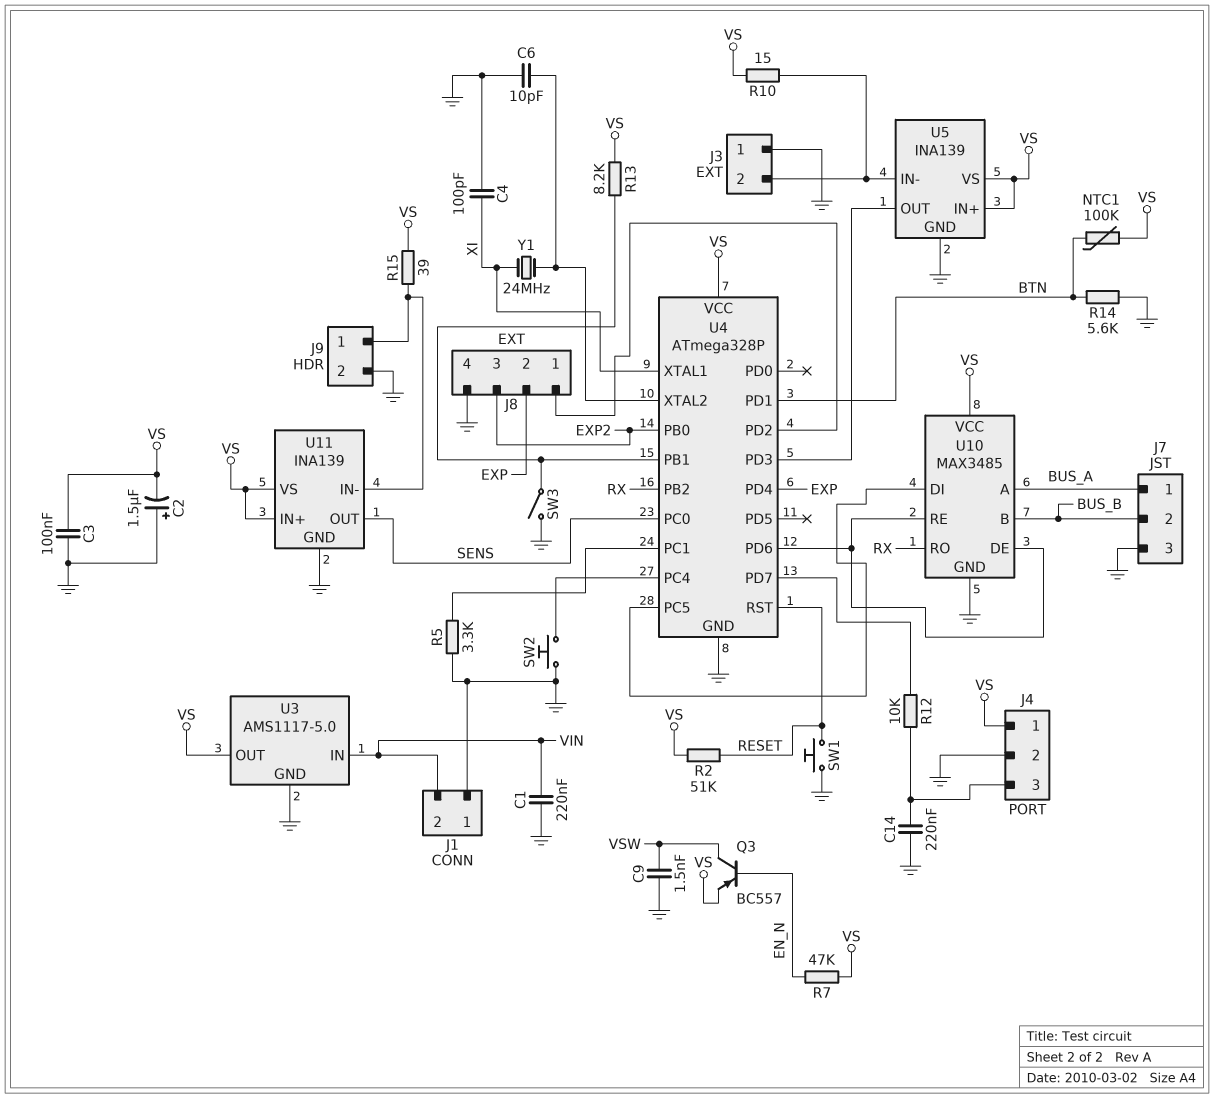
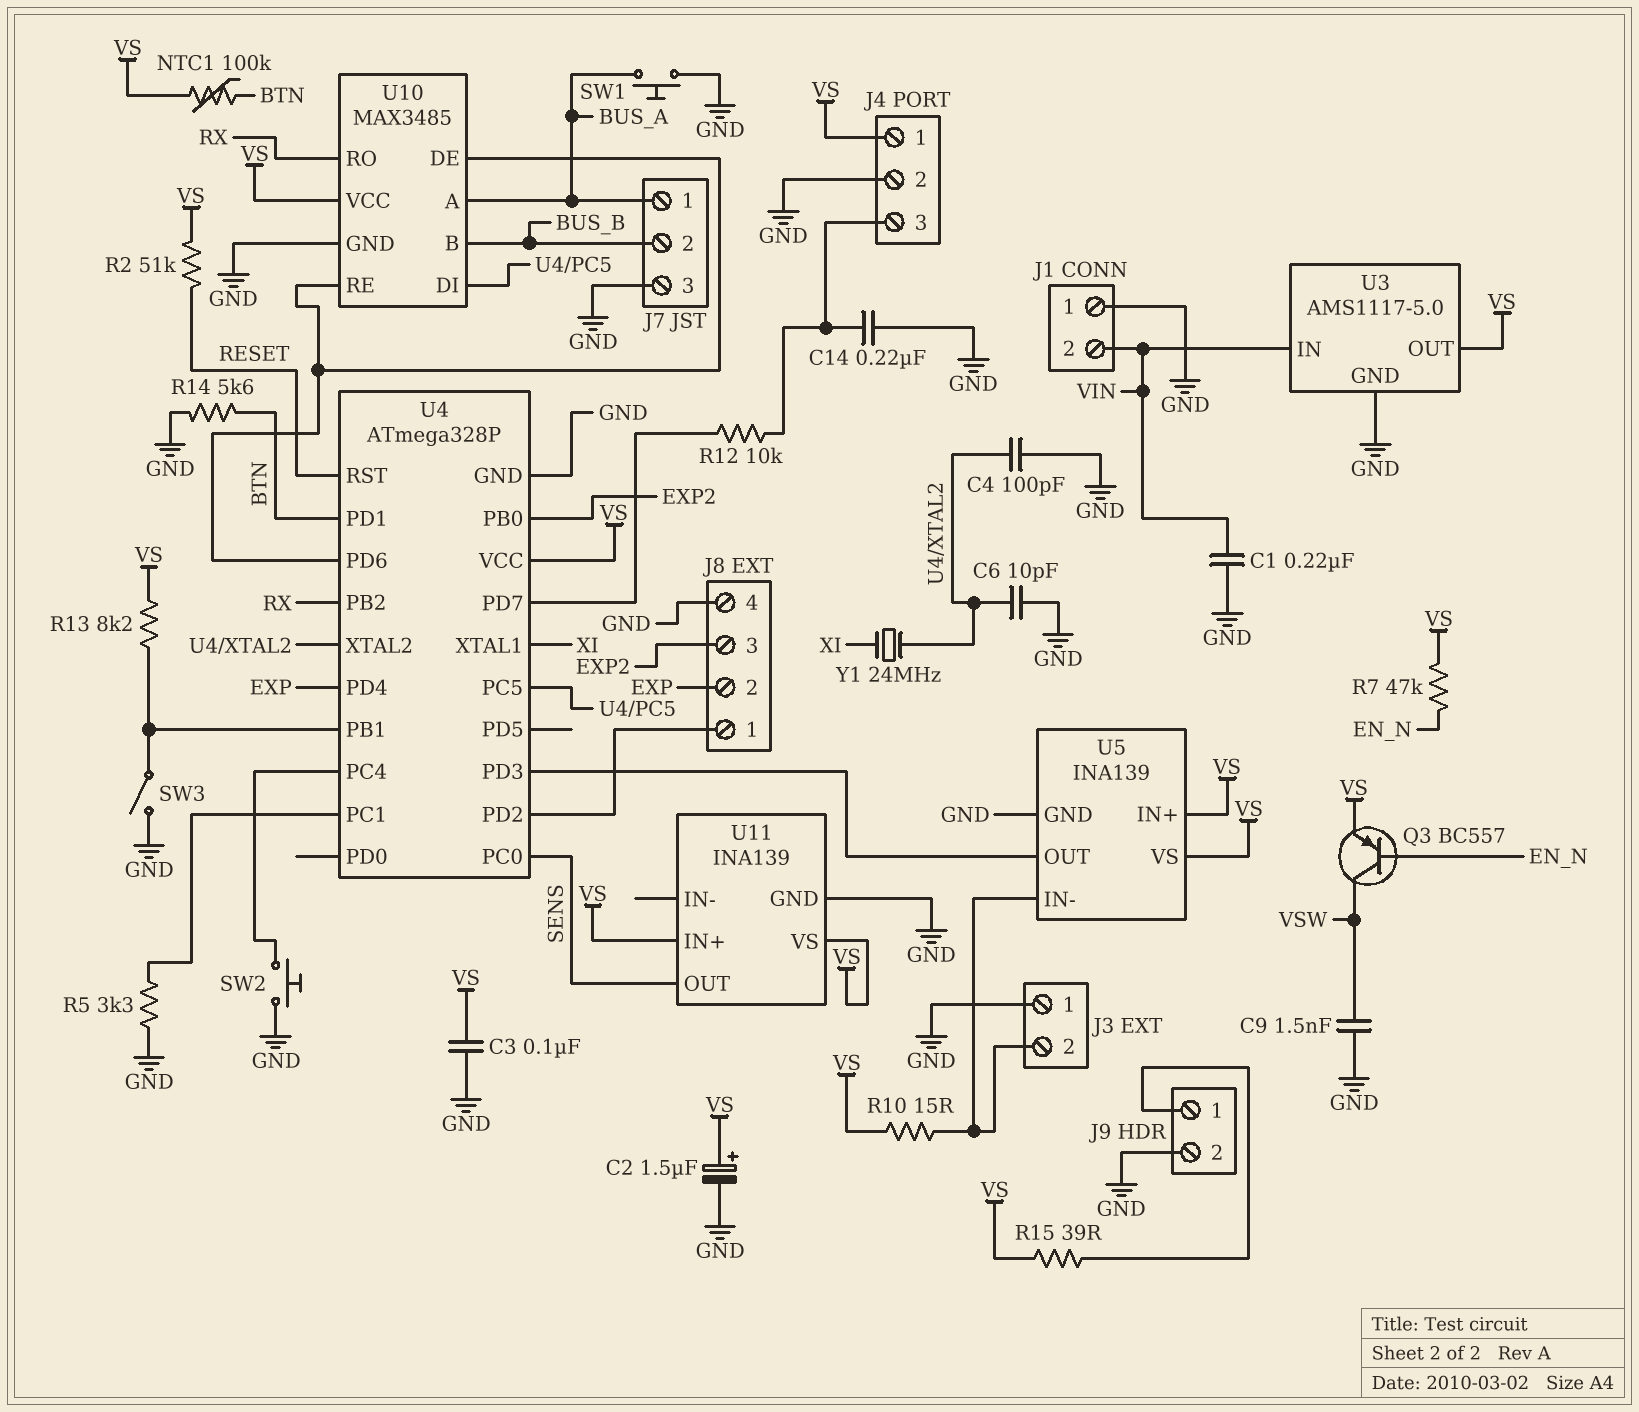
C2: 1.5uF (plus GND, minus VS) -> 1.5uF (plus VS, minus GND)
C4: 100pF (GND, XI) -> 100pF (GND, U4/XTAL2)
SW1: button (GND, RESET) -> button (BUS_A, GND)
U11 pin IN-: J9/1 -> none

